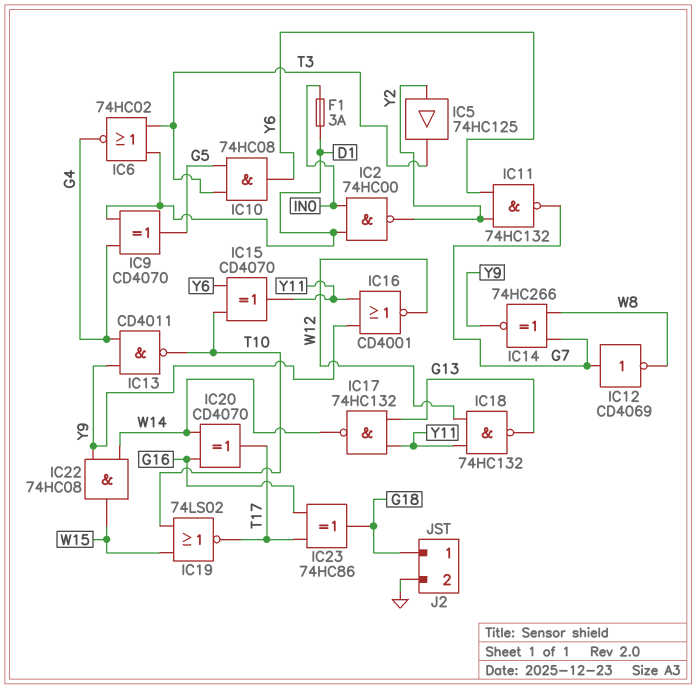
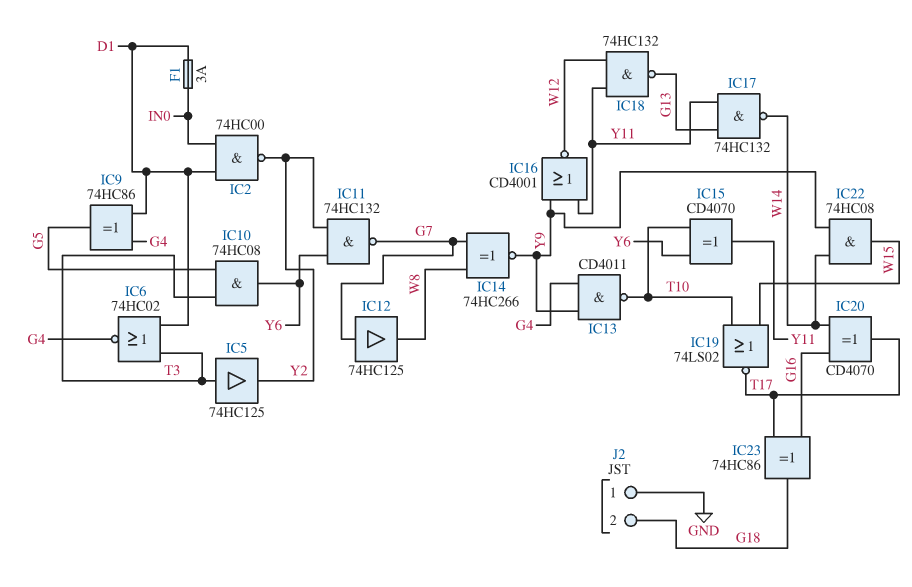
IC5: buffer 74HC125 (in Y2, out T3) -> buffer 74HC125 (in T3, out Y2)
IC9: XOR CD4070 (in D1, in G4, out G5) -> XOR 74HC86 (in D1, in G4, out G5)
IC12: NOT CD4069 (in G7, out W8) -> buffer 74HC125 (in G7, out W8)
J2 pin 1: G18 -> GND
J2 pin 2: GND -> G18

